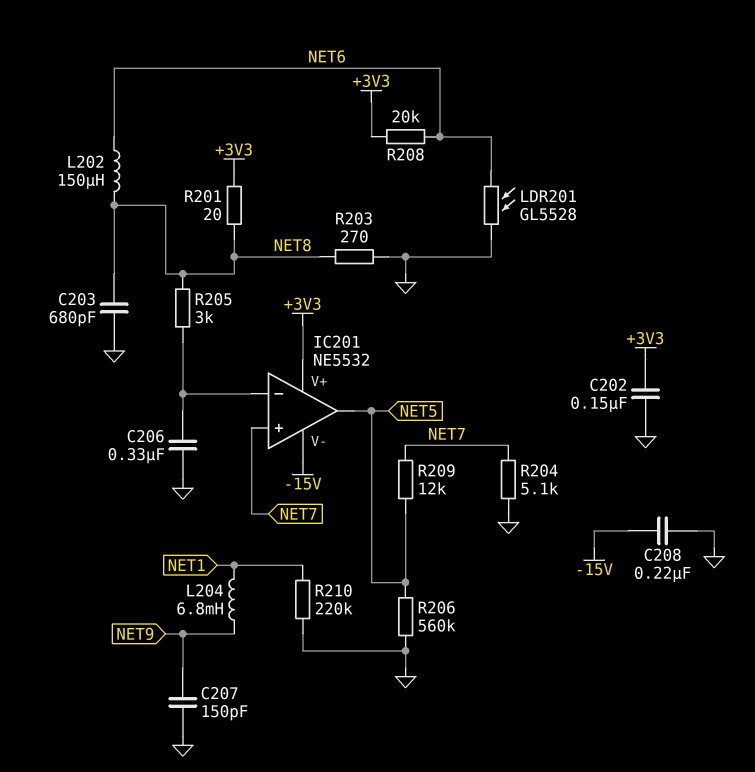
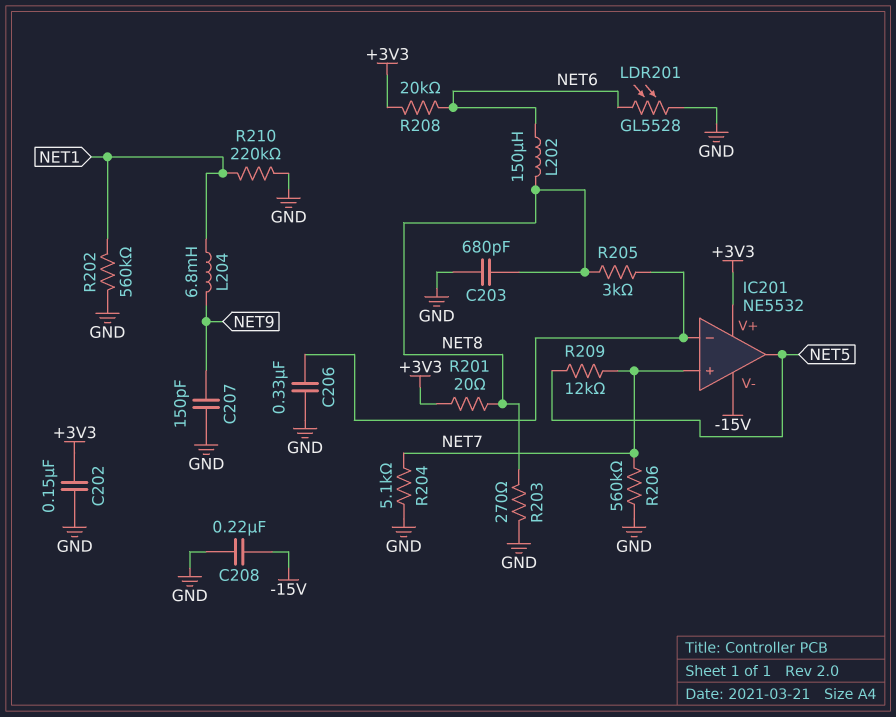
R202: none -> 560k (GND, NET1)
R206: 560k (GND, NET5) -> 560k (GND, NET7)

